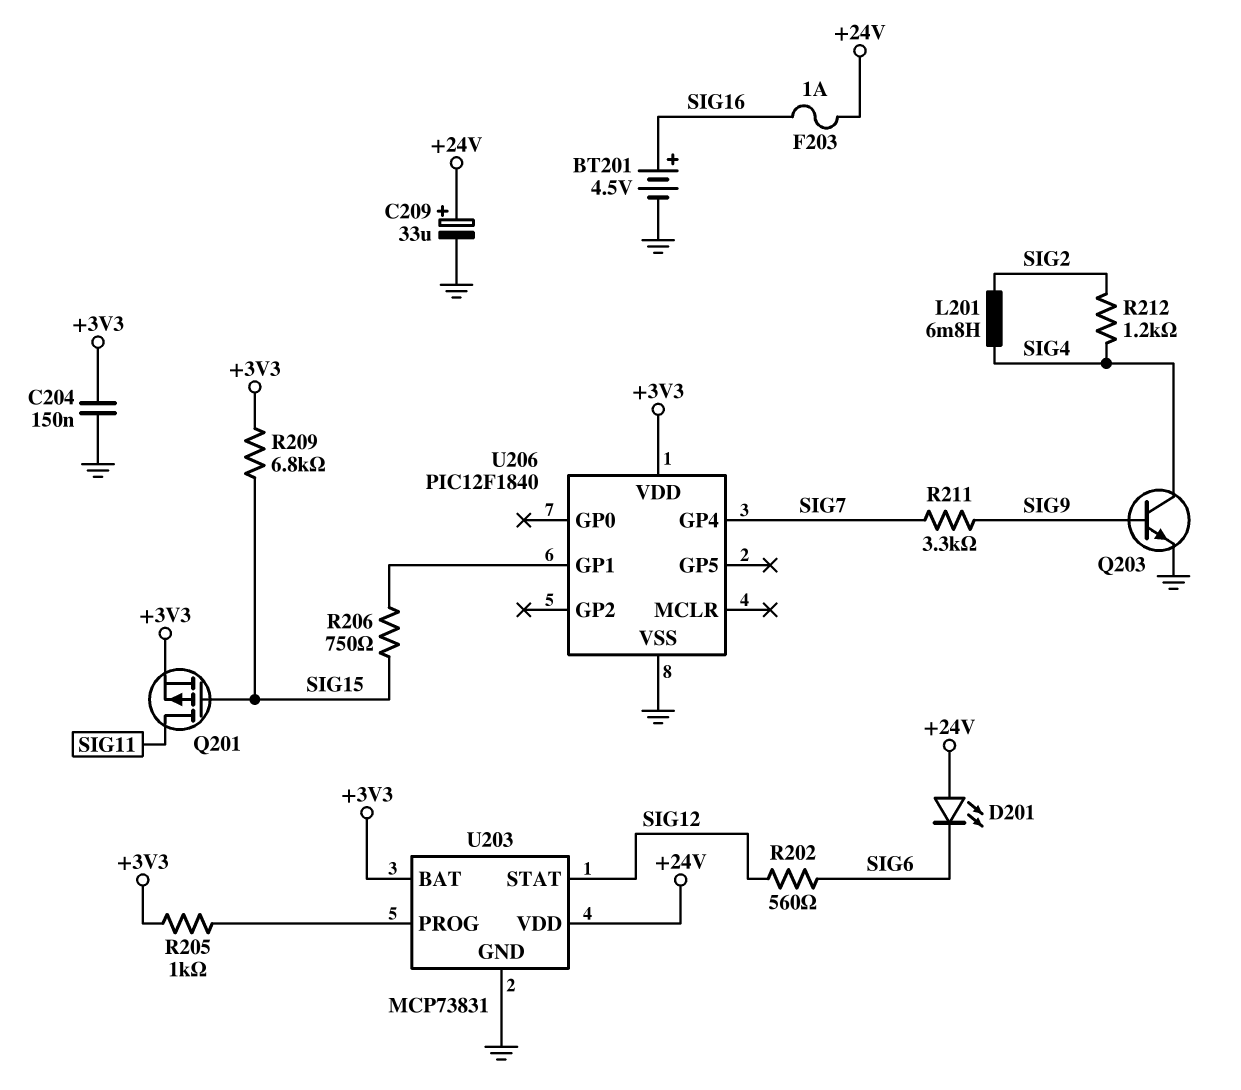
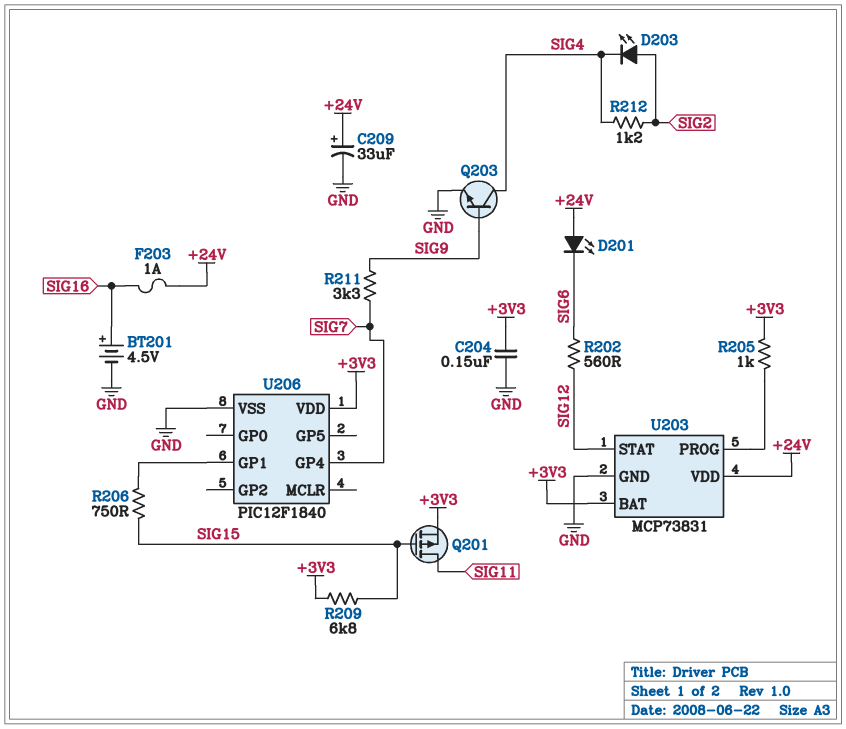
D203: none -> LED (A SIG2, K SIG4)
L201: 6.8mH (SIG2, SIG4) -> none

